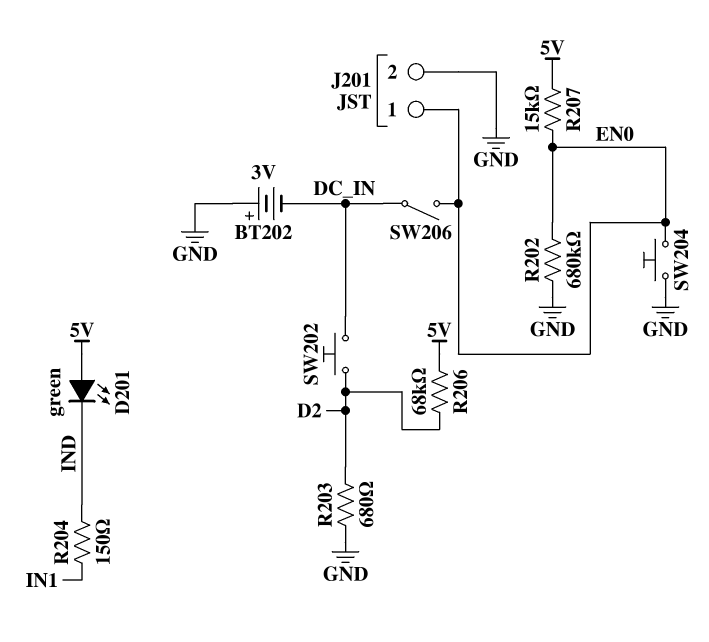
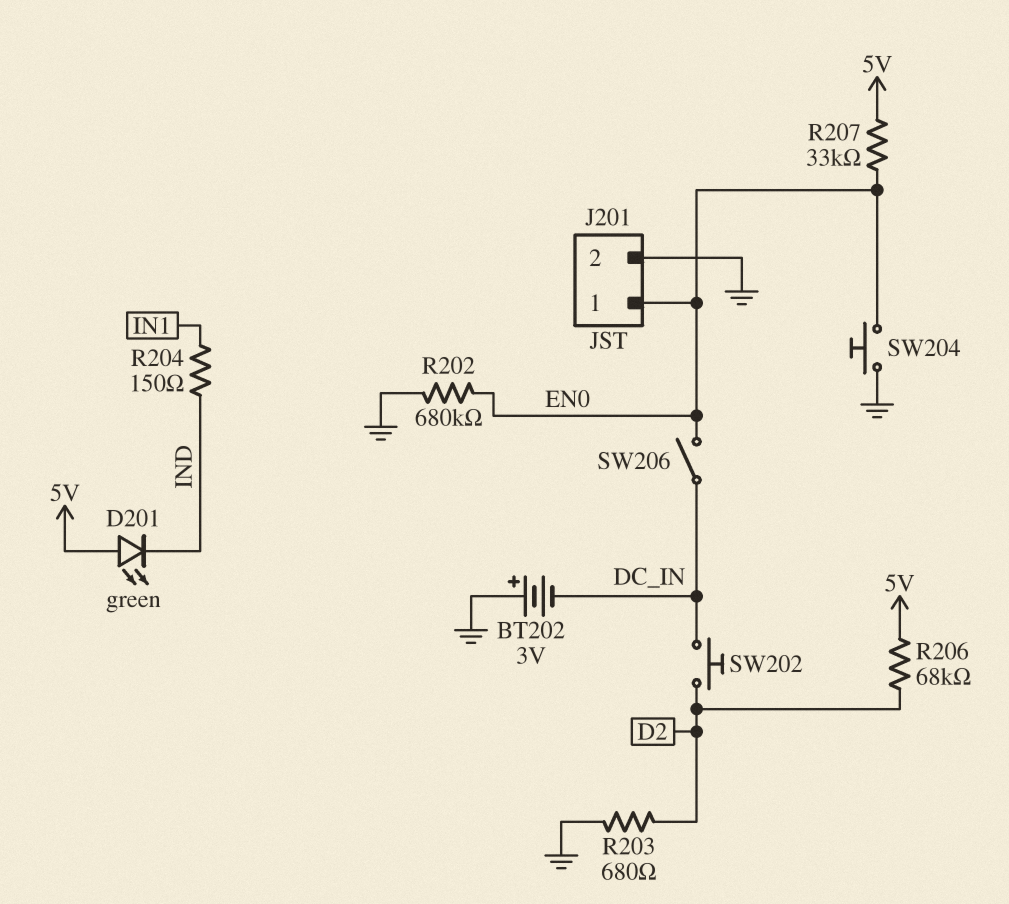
R207: 15k (5V, EN0) -> 33k (5V, EN0)

